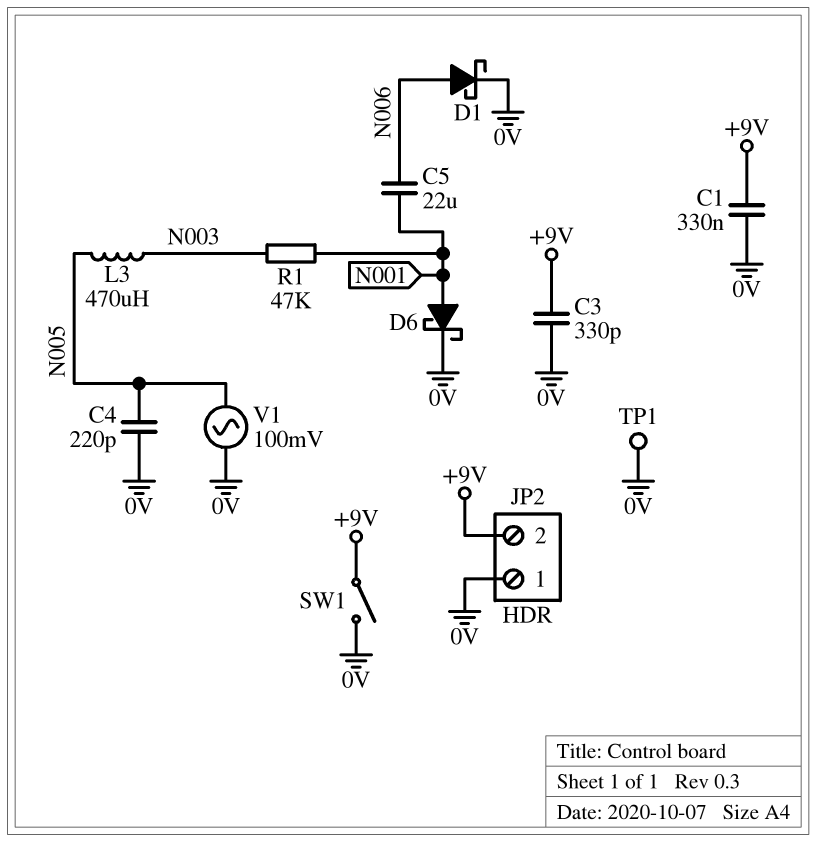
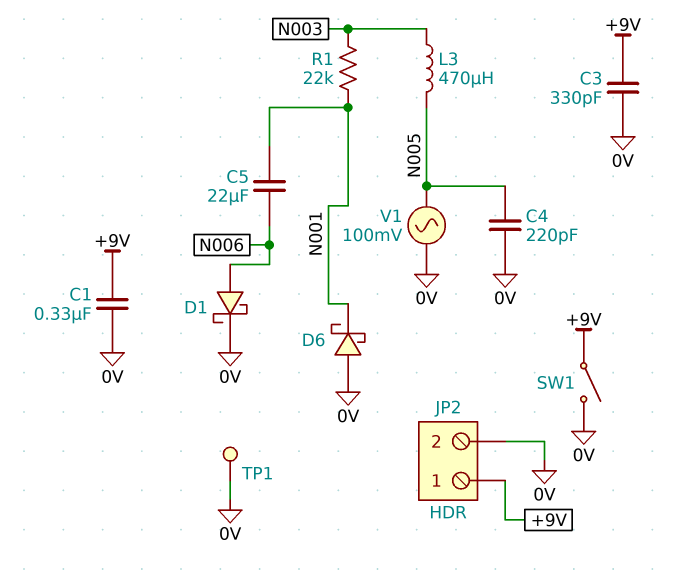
D6: schottky (A N001, K 0V) -> schottky (A 0V, K N001)
JP2 pin 1: 0V -> +9V
JP2 pin 2: +9V -> 0V
R1: 47k (N001, N003) -> 22k (N001, N003)

